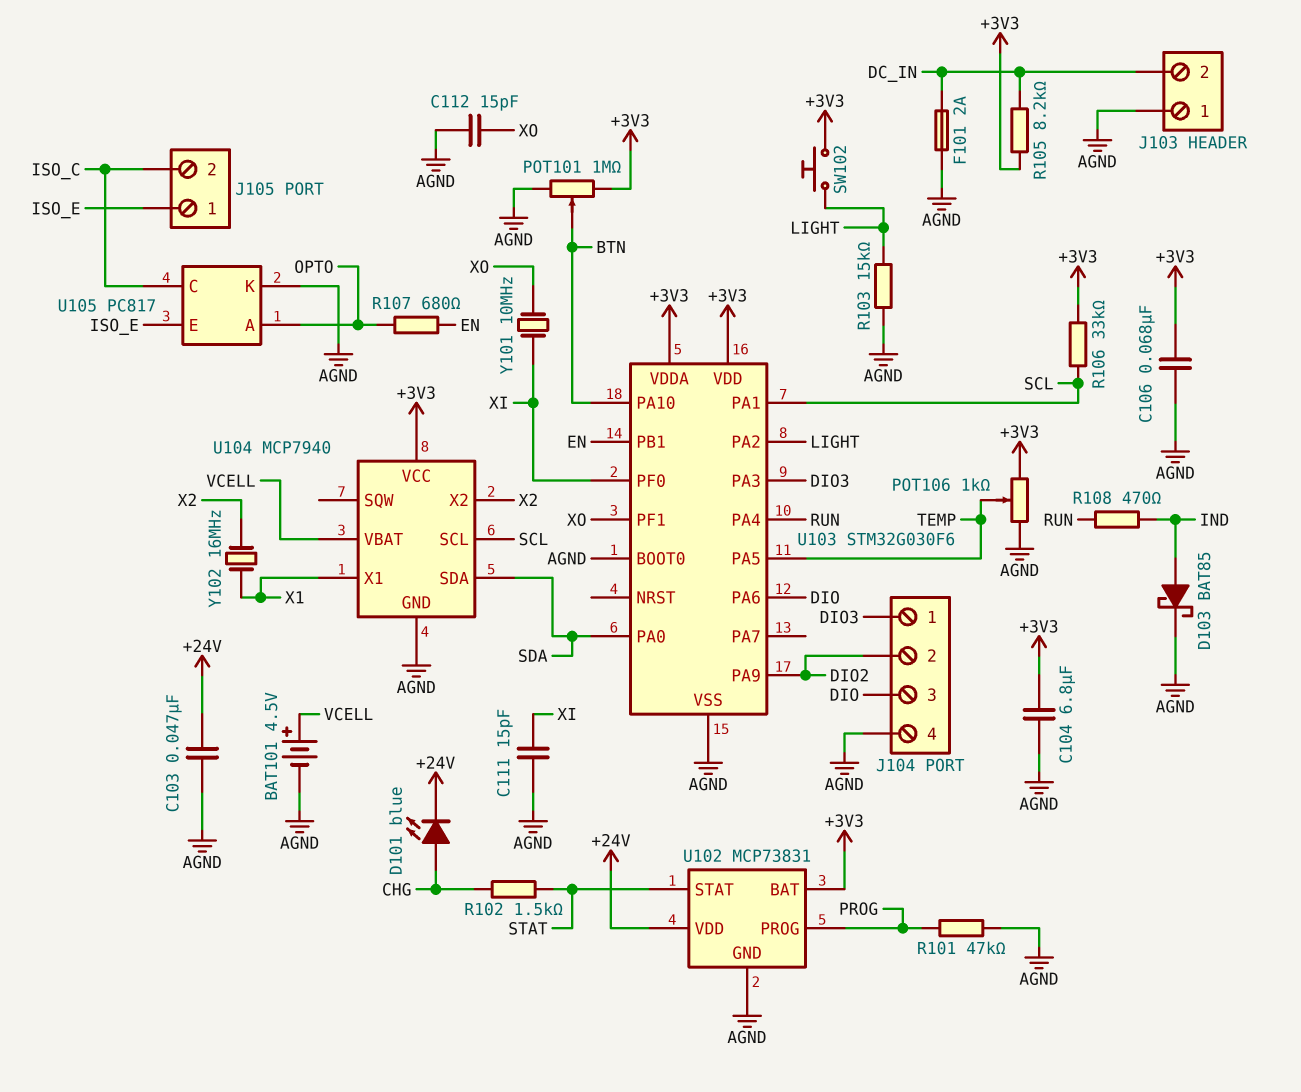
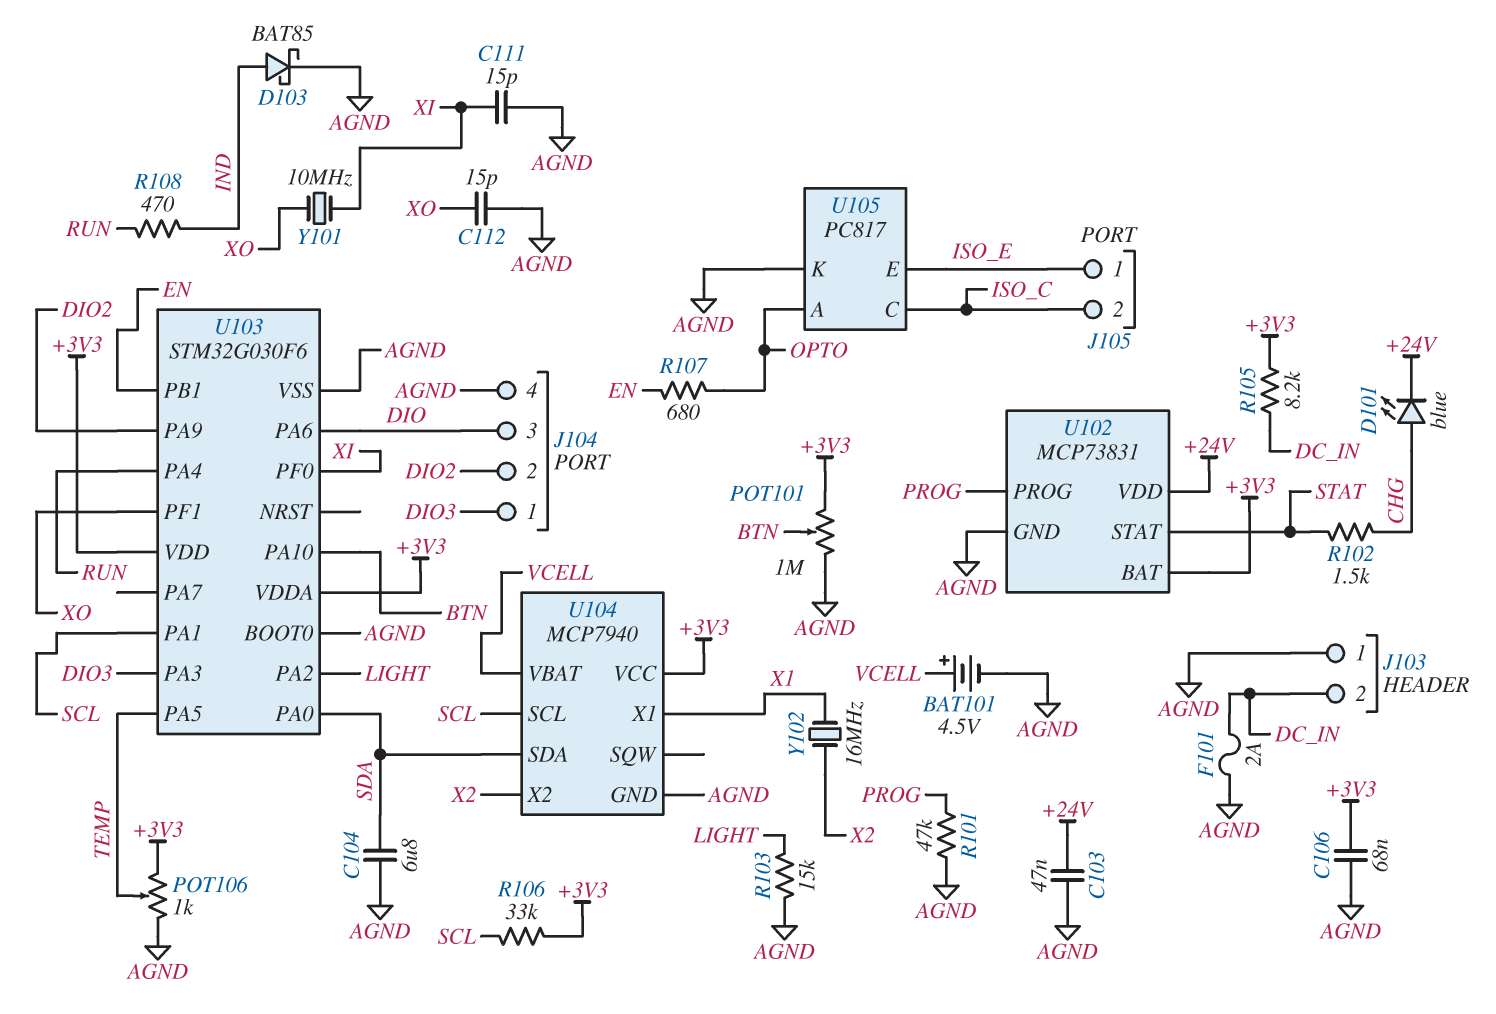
C104: 6.8uF (+3V3, AGND) -> 6.8uF (AGND, SDA)
SW102: button (+3V3, LIGHT) -> none

